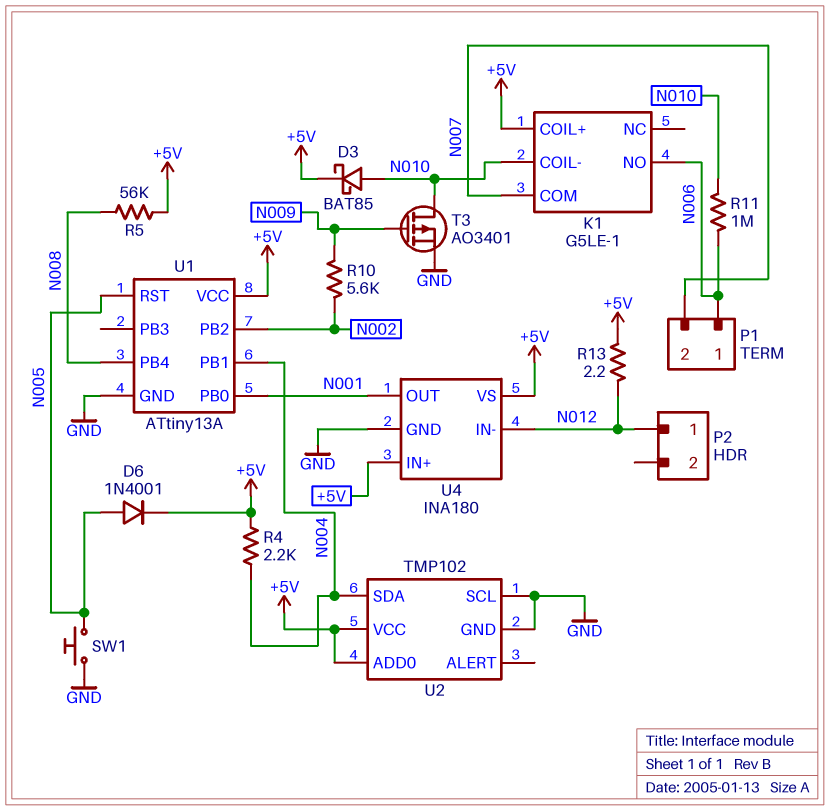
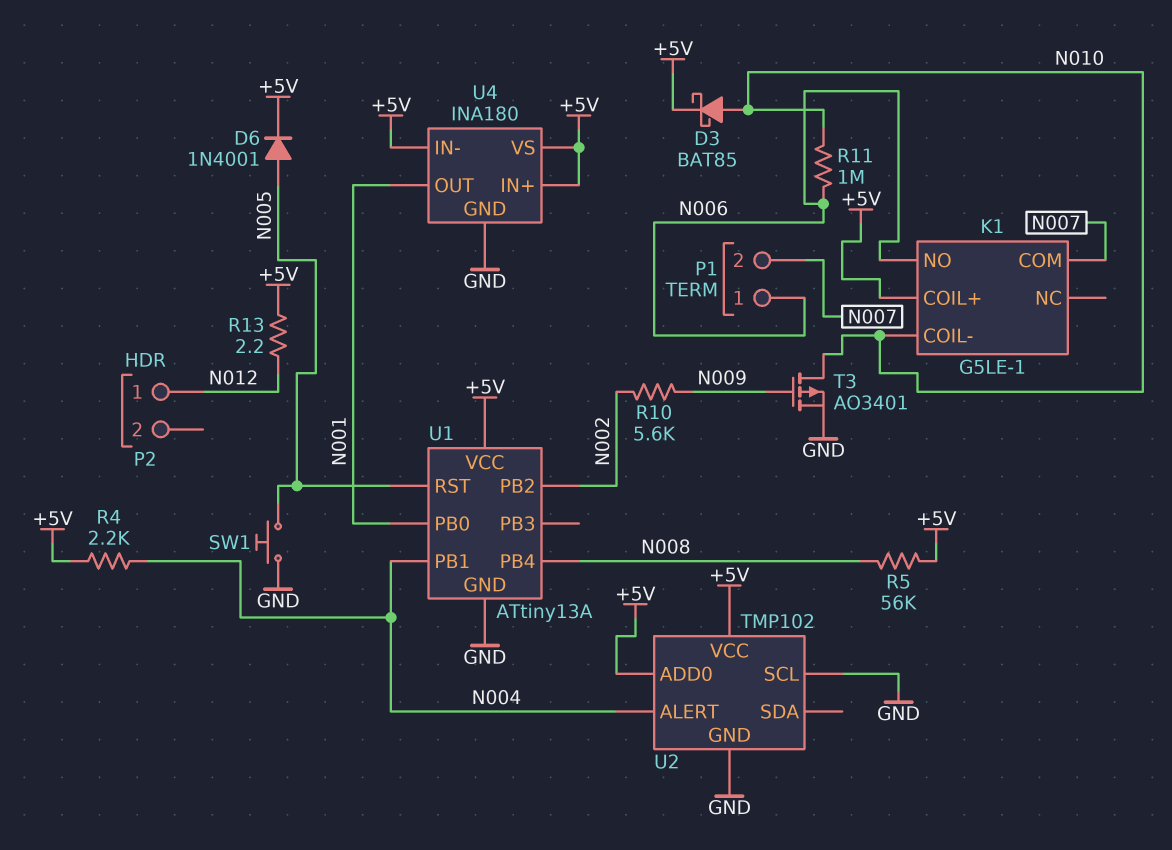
U2 pin ALERT: none -> N004
U2 pin SDA: N004 -> none
U4 pin IN-: N012 -> +5V

